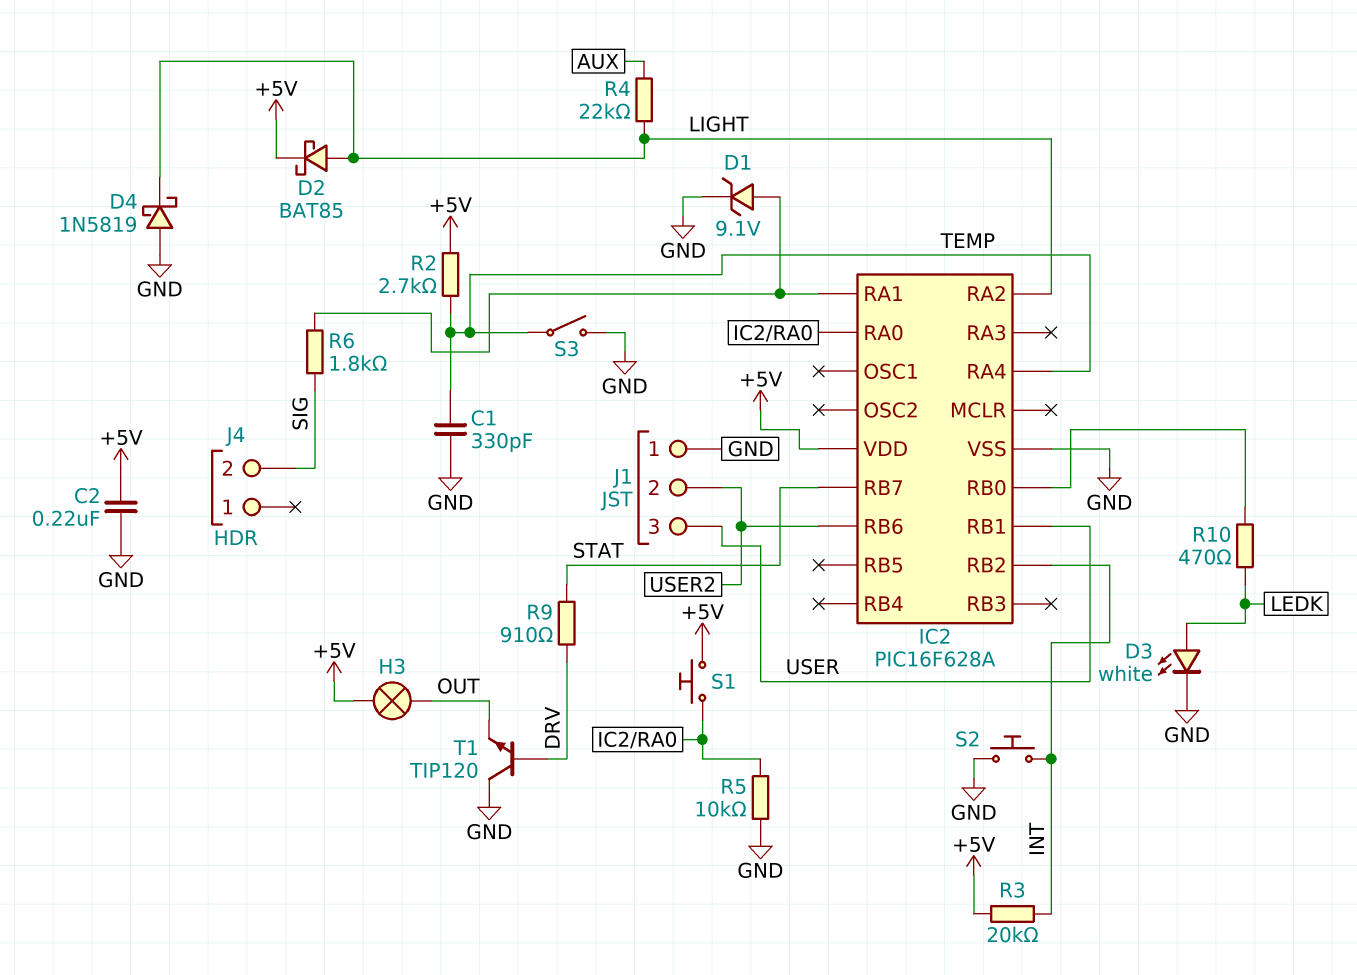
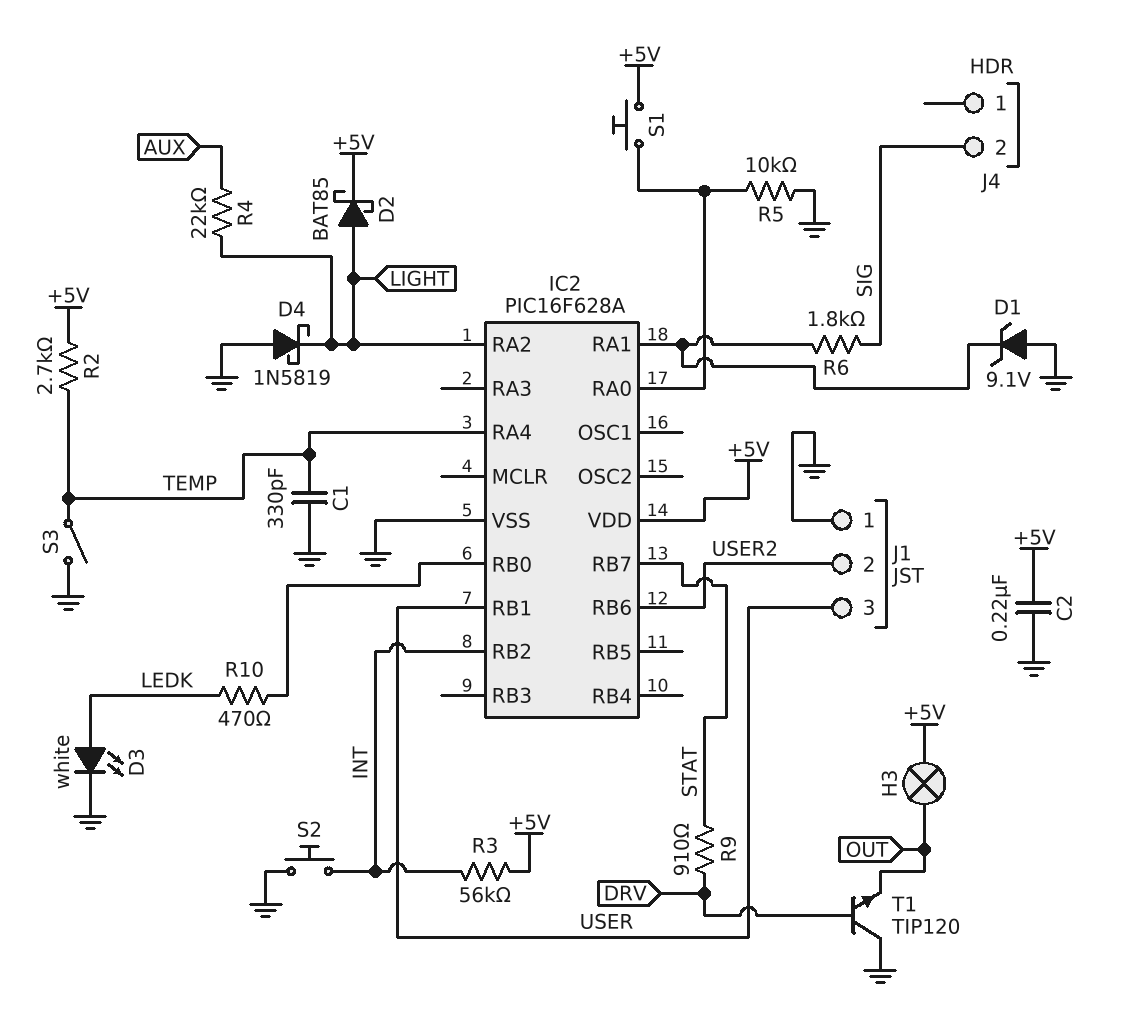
D1: zener 9.1V (A IC2/RA1, K GND) -> zener 9.1V (A GND, K IC2/RA1)
R3: 20k (+5V, INT) -> 56k (+5V, INT)

